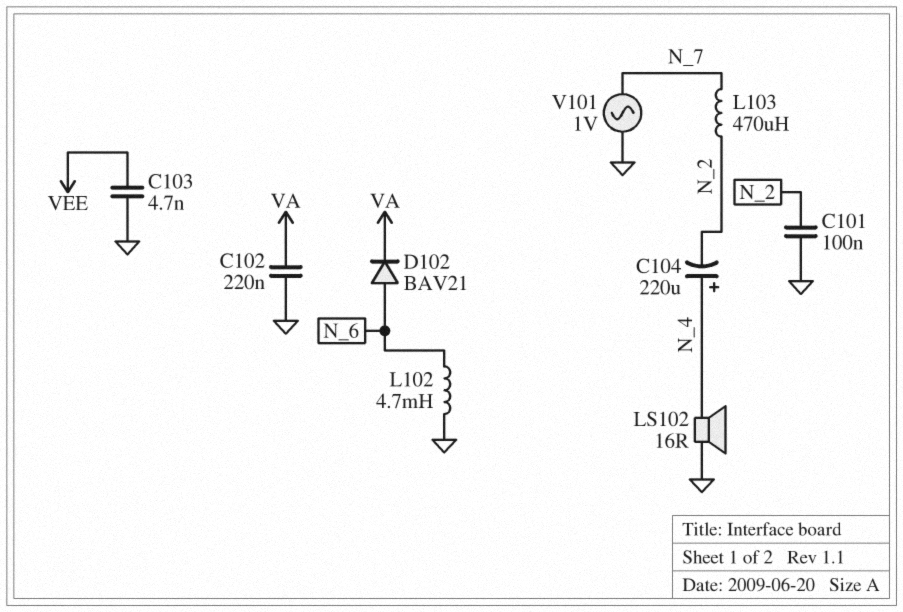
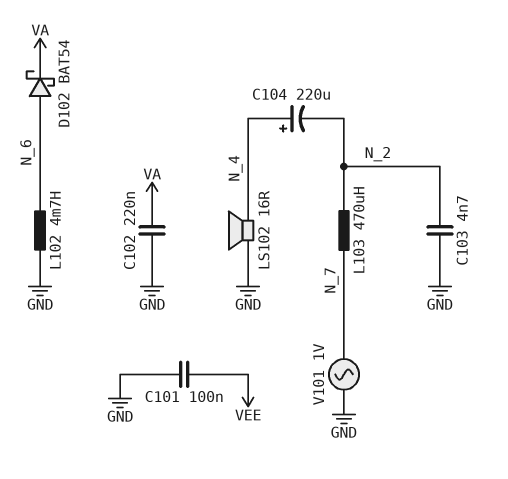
C101: 100nF (GND, N_2) -> 100nF (GND, VEE)
C103: 4.7nF (GND, VEE) -> 4.7nF (GND, N_2)
D102: diode BAV21 (A N_6, K VA) -> schottky BAT54 (A N_6, K VA)

